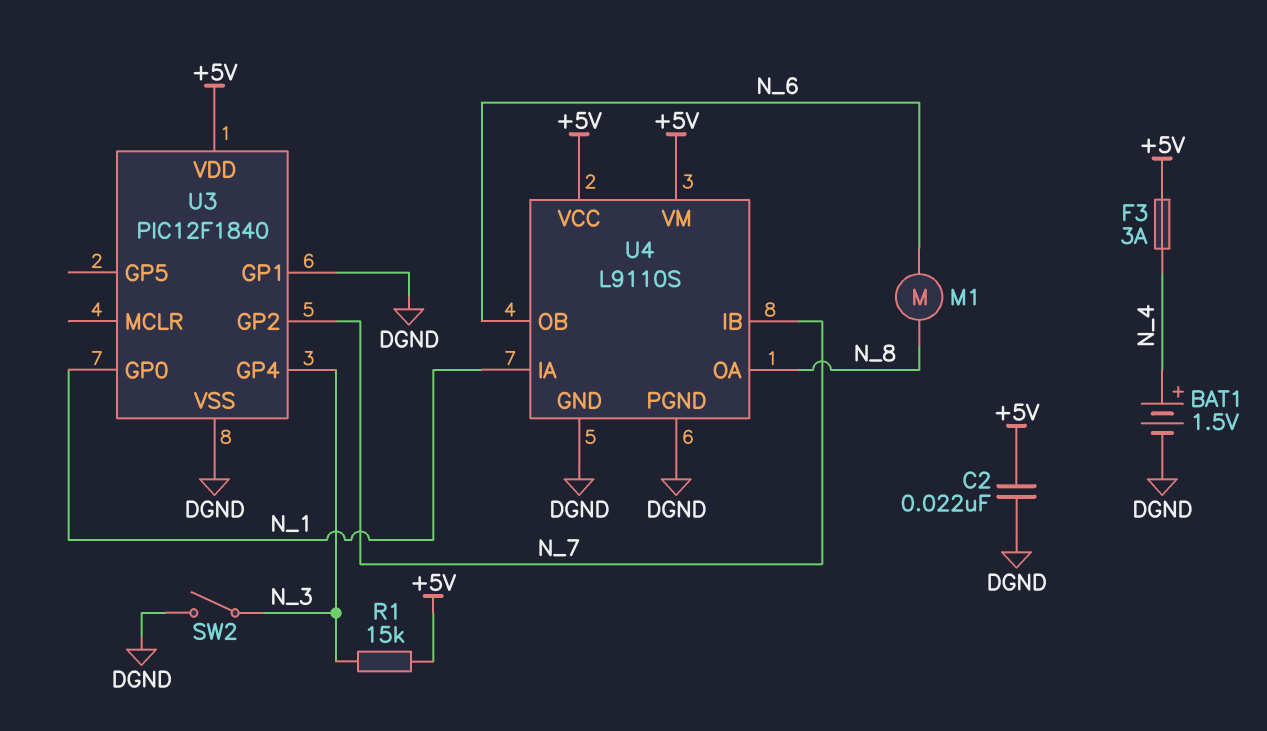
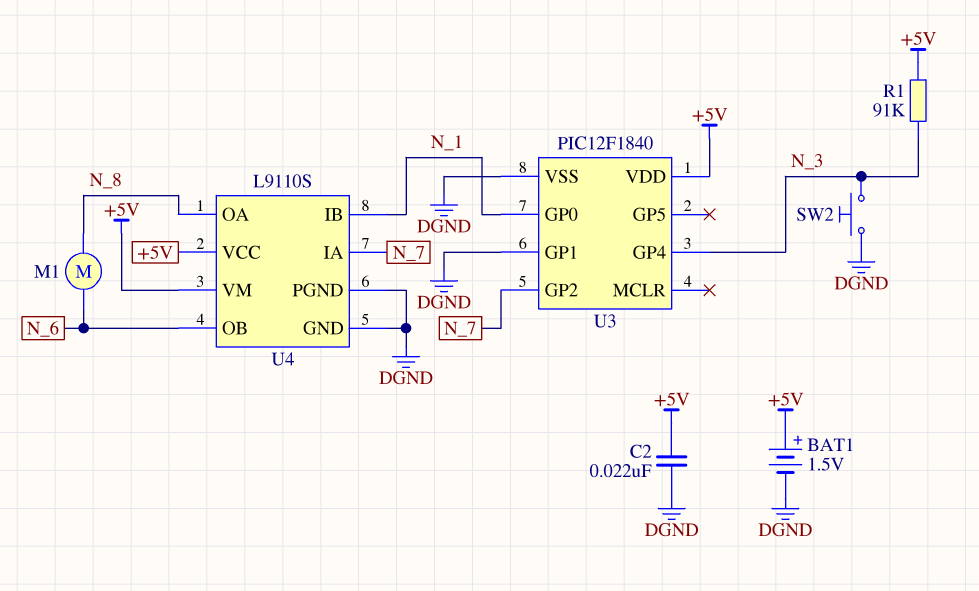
BAT1: 1.5V (plus N_4, minus DGND) -> 1.5V (plus +5V, minus DGND)
F3: 3A (+5V, N_4) -> none
R1: 15k (+5V, N_3) -> 91k (+5V, N_3)
SW2: switch (DGND, N_3) -> button (DGND, N_3)
U4 pin IA: N_1 -> N_7
U4 pin IB: N_7 -> N_1

